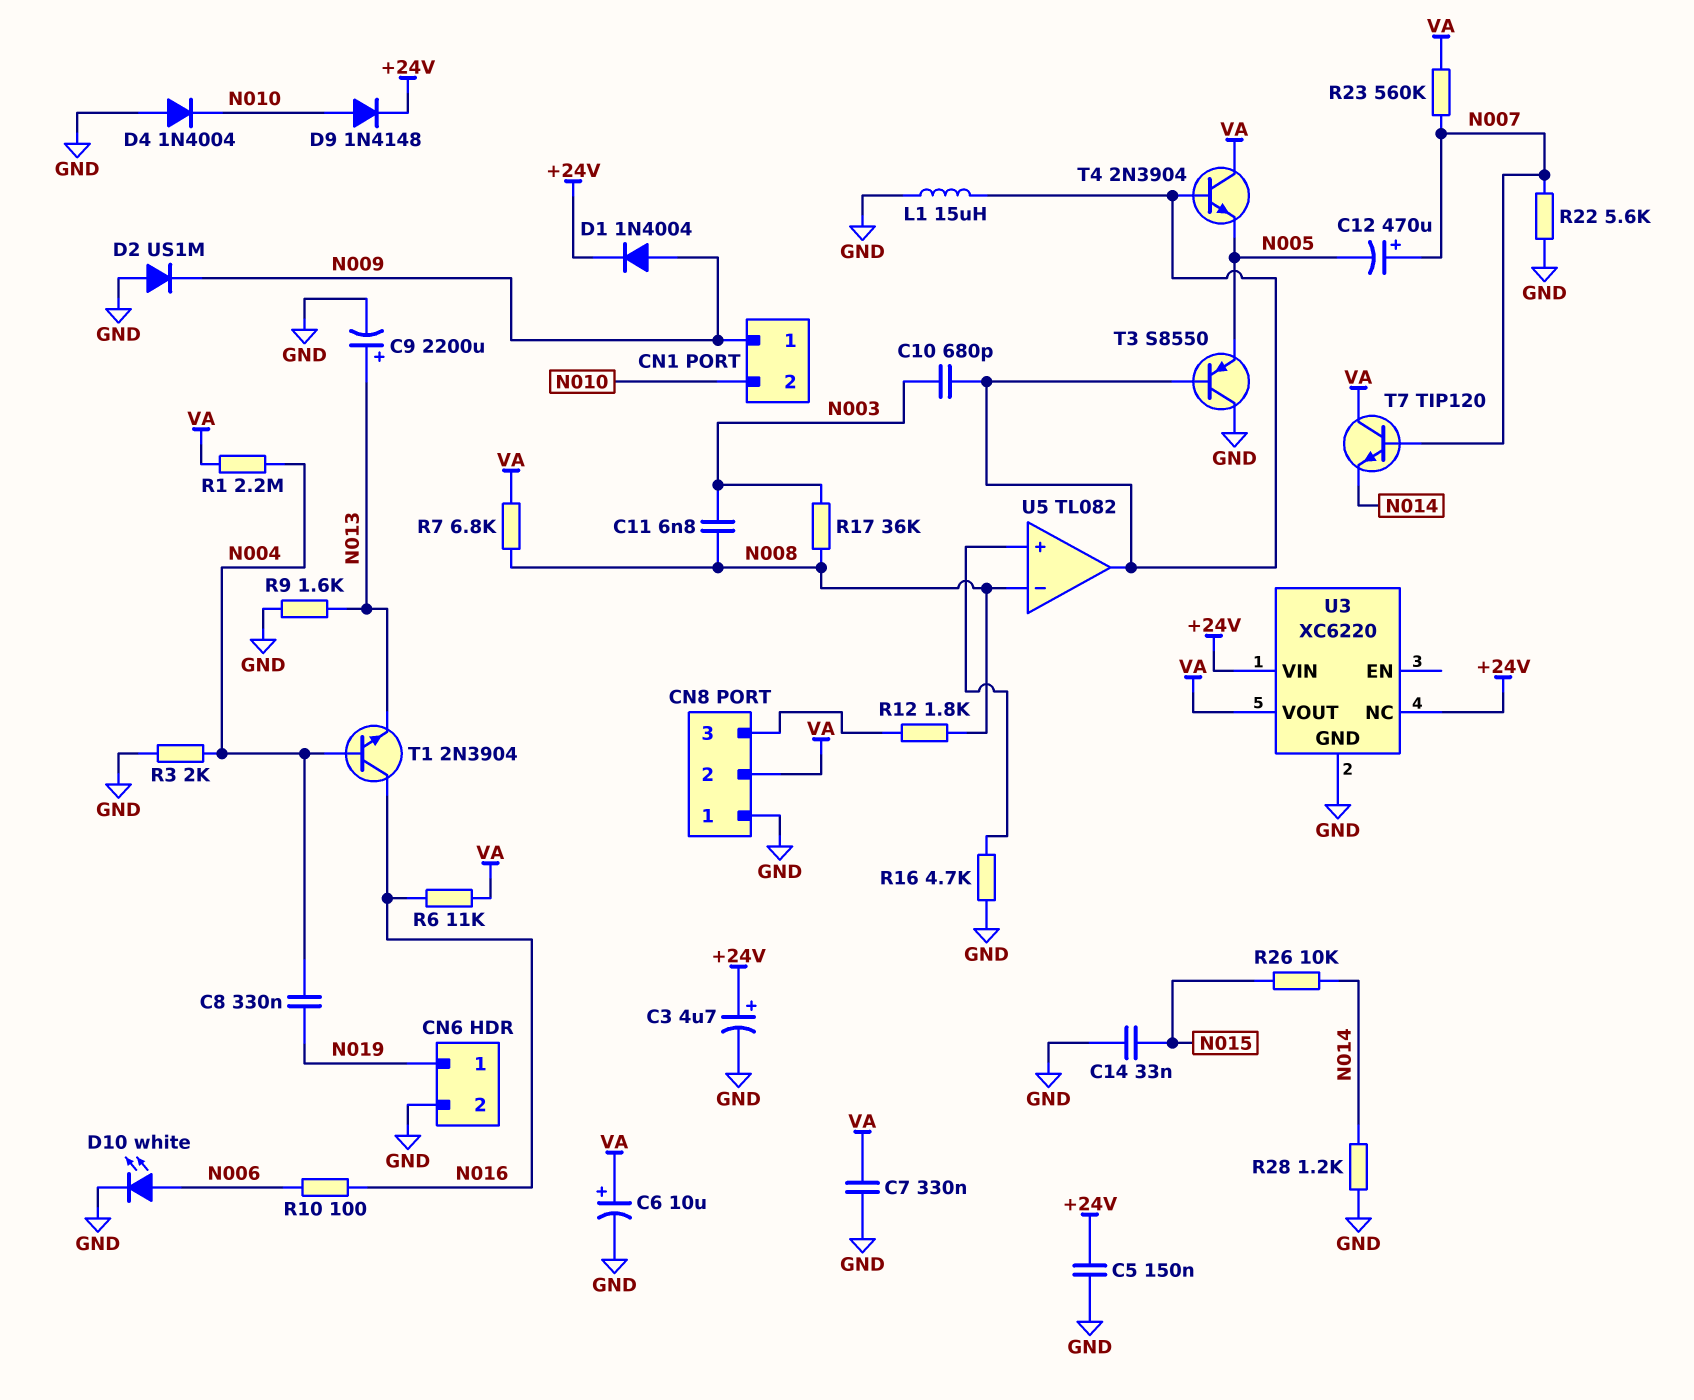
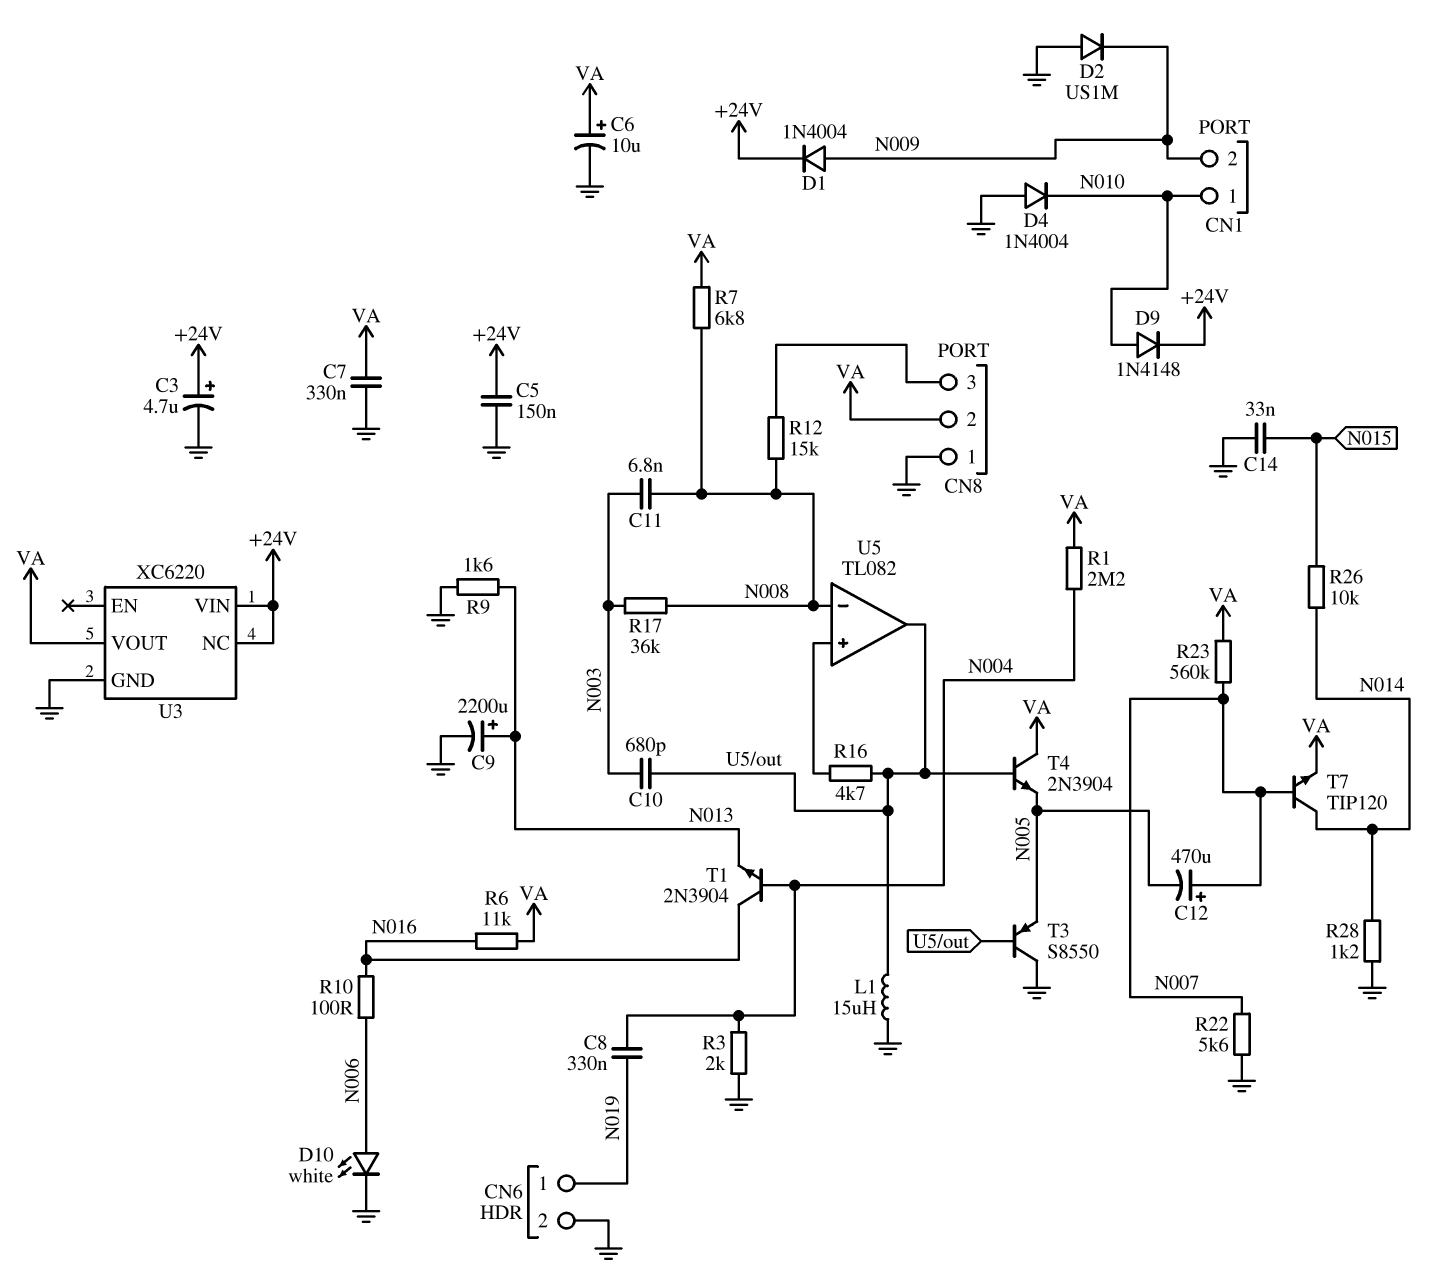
CN1 pin 1: N009 -> N010
CN1 pin 2: N010 -> N009
R12: 1.8k (CN8/3, N008) -> 15k (CN8/3, N008)
R16: 4.7k (GND, U5/in+) -> 4.7k (U5/in+, U5/out)
T7: NPN TIP120 (B N007, C VA, E N014) -> NPN TIP120 (B N007, C N014, E VA)

